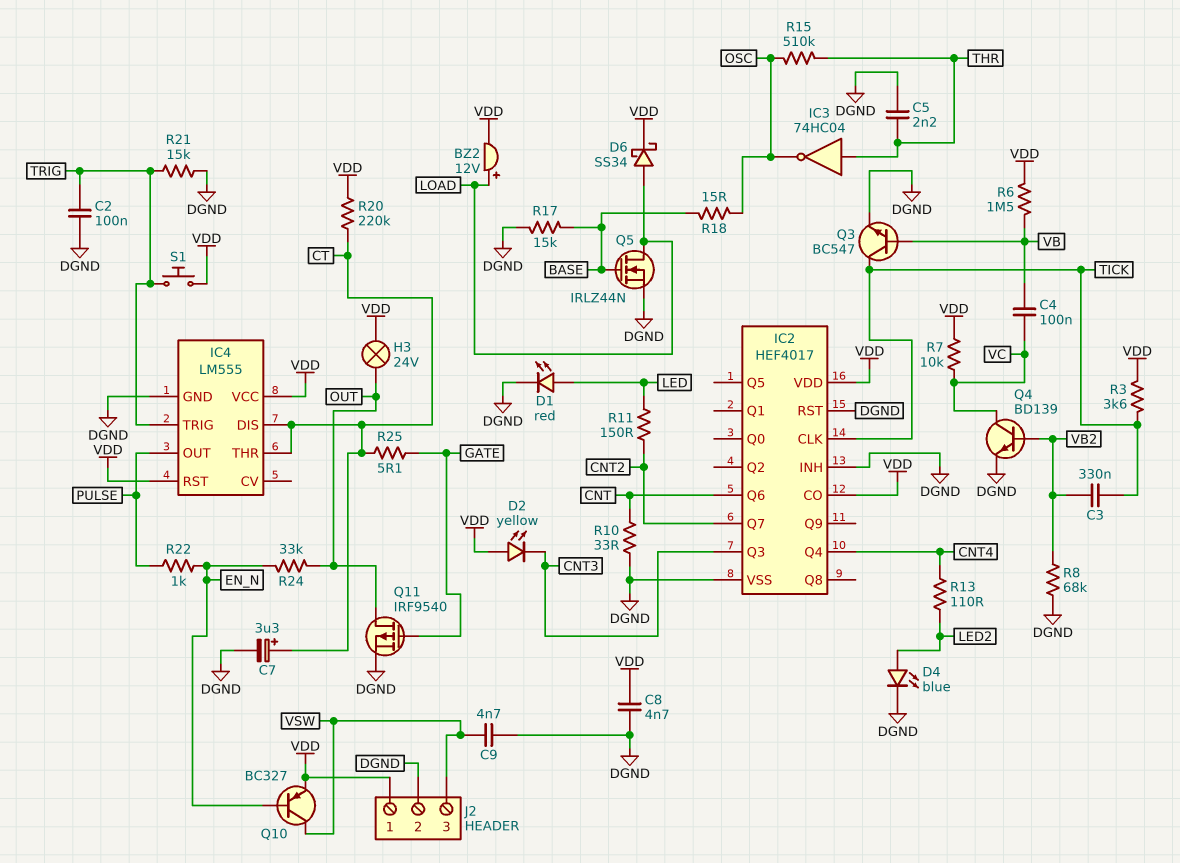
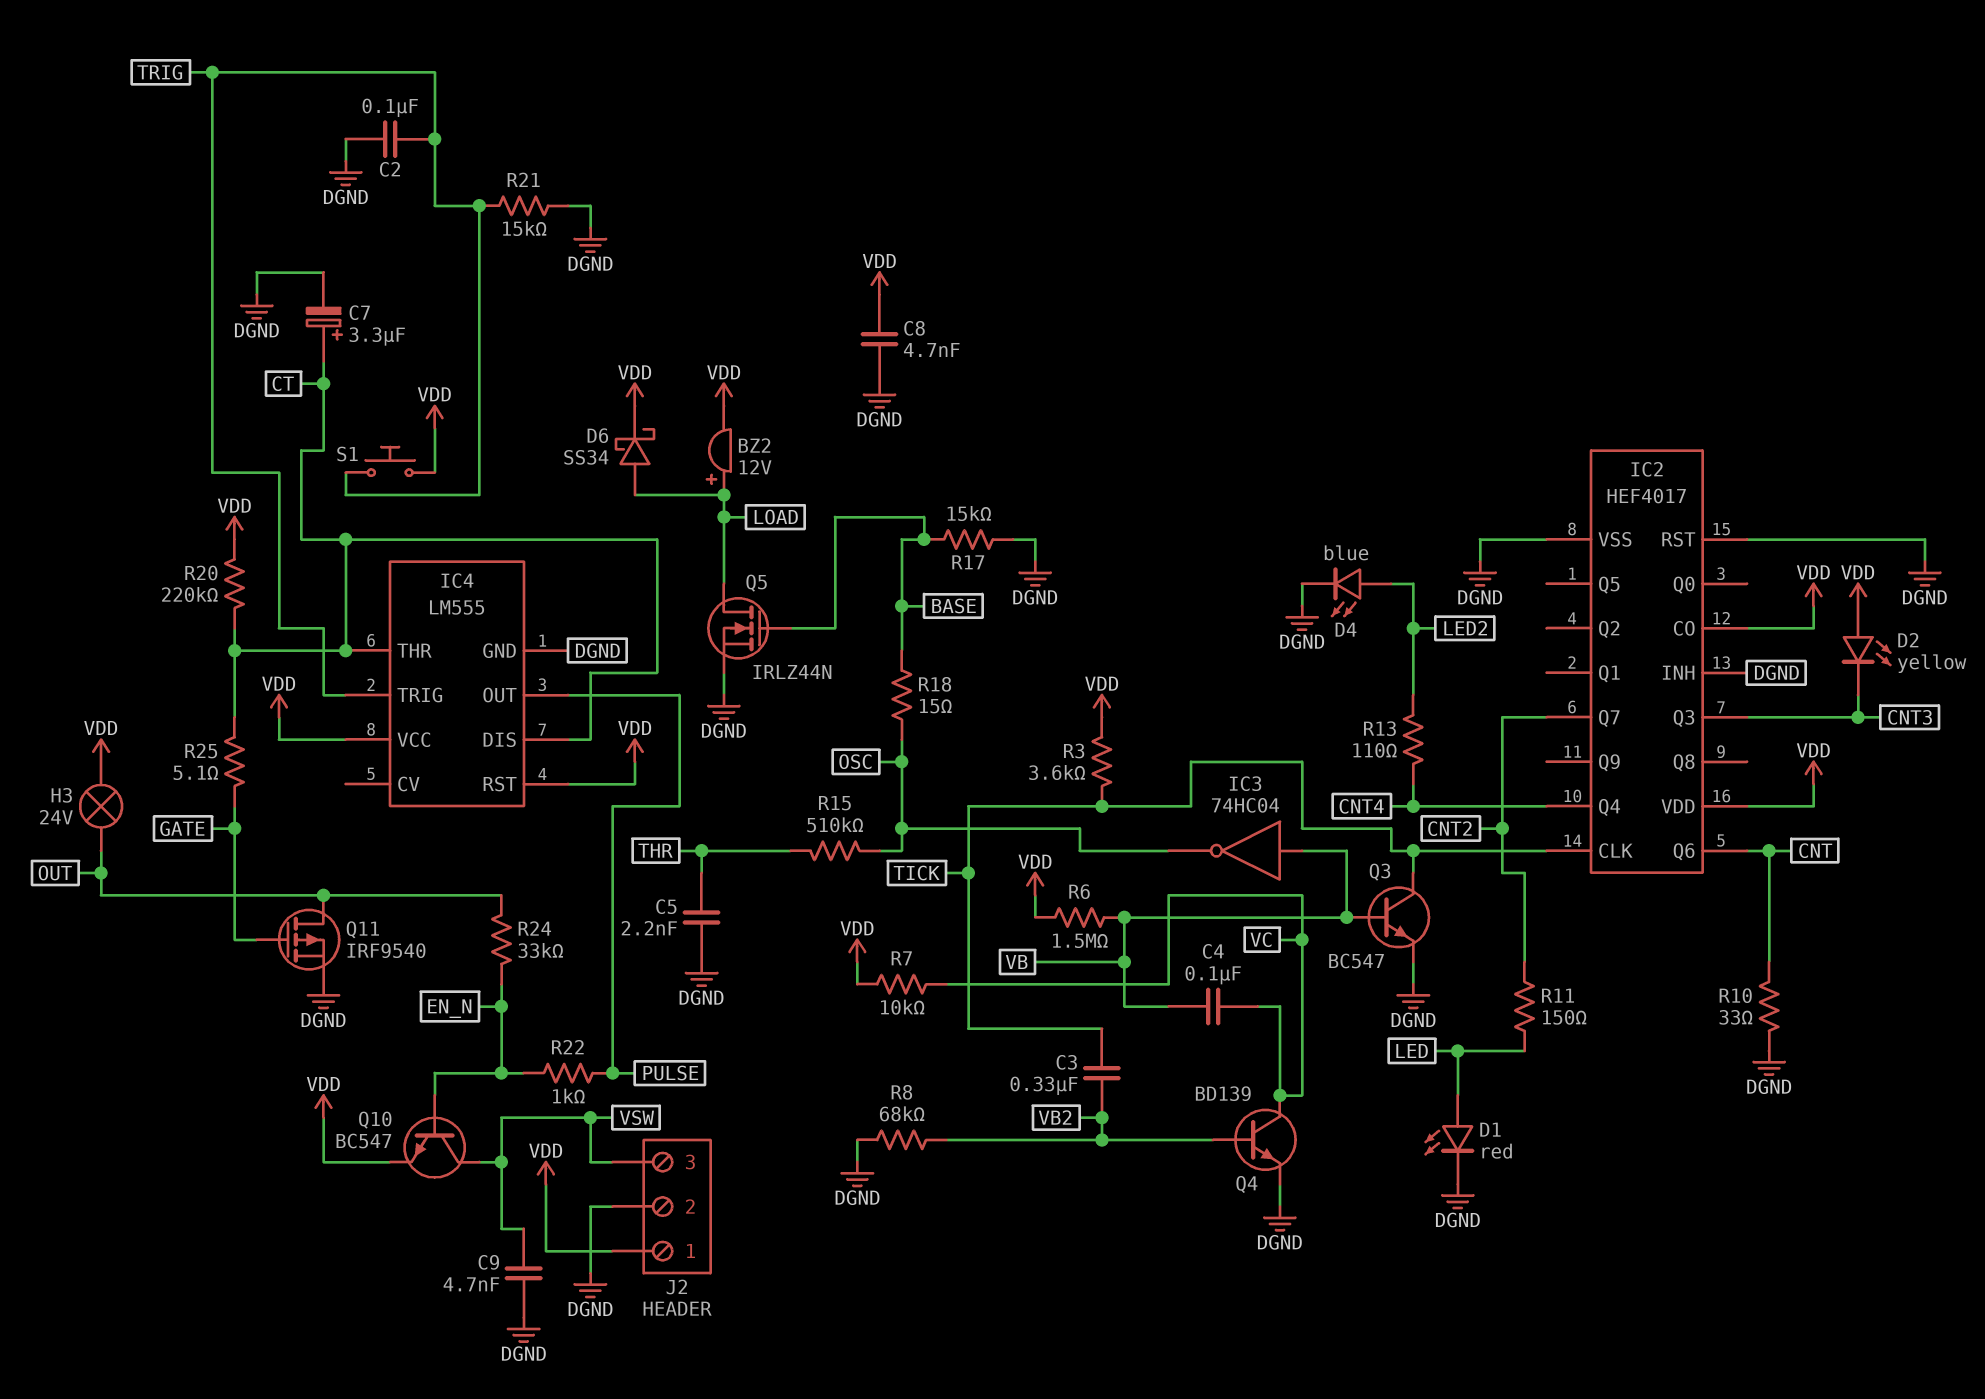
IC3: NOT 74HC04 (in THR, out OSC) -> NOT 74HC04 (in VB, out OSC)
Q10: PNP BC327 (B EN_N, C VSW, E VDD) -> NPN BC547 (B EN_N, C VSW, E VDD)

